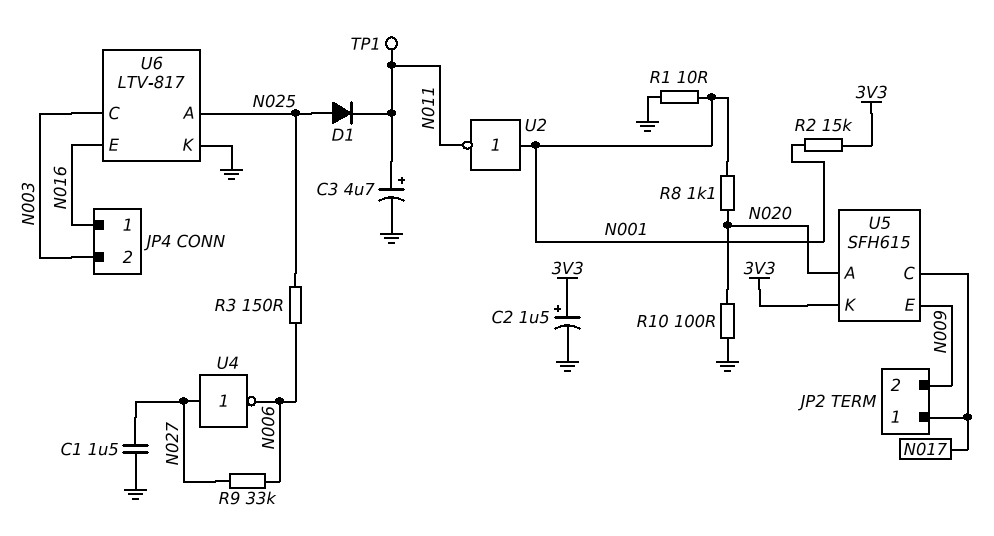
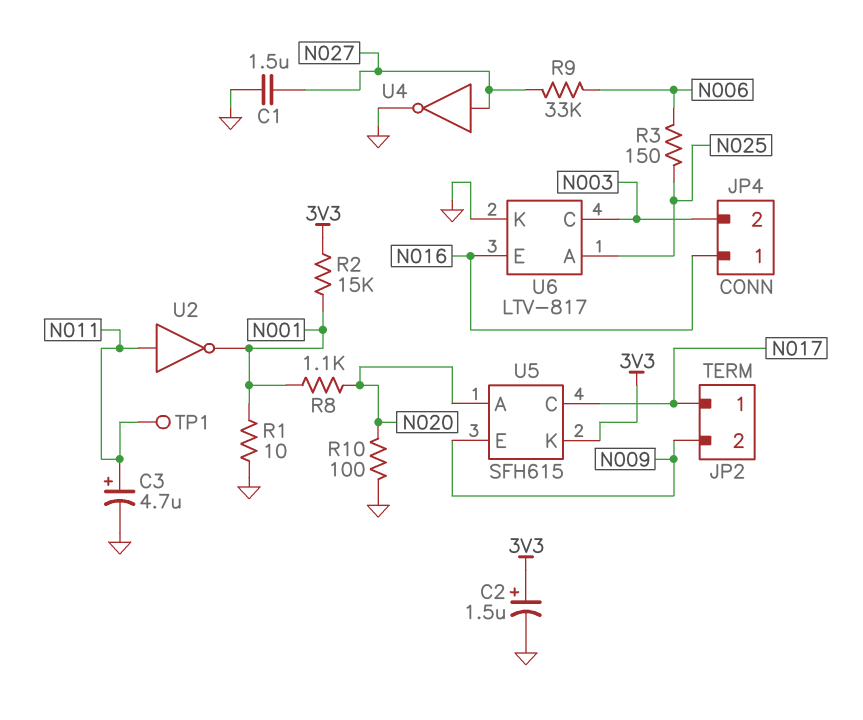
D1: diode (A N025, K N011) -> none
U2: NOT (in N001, out N011) -> NOT (in N011, out N001)
U4: NOT (in N027, out N006) -> NOT (in N027, out GND)

